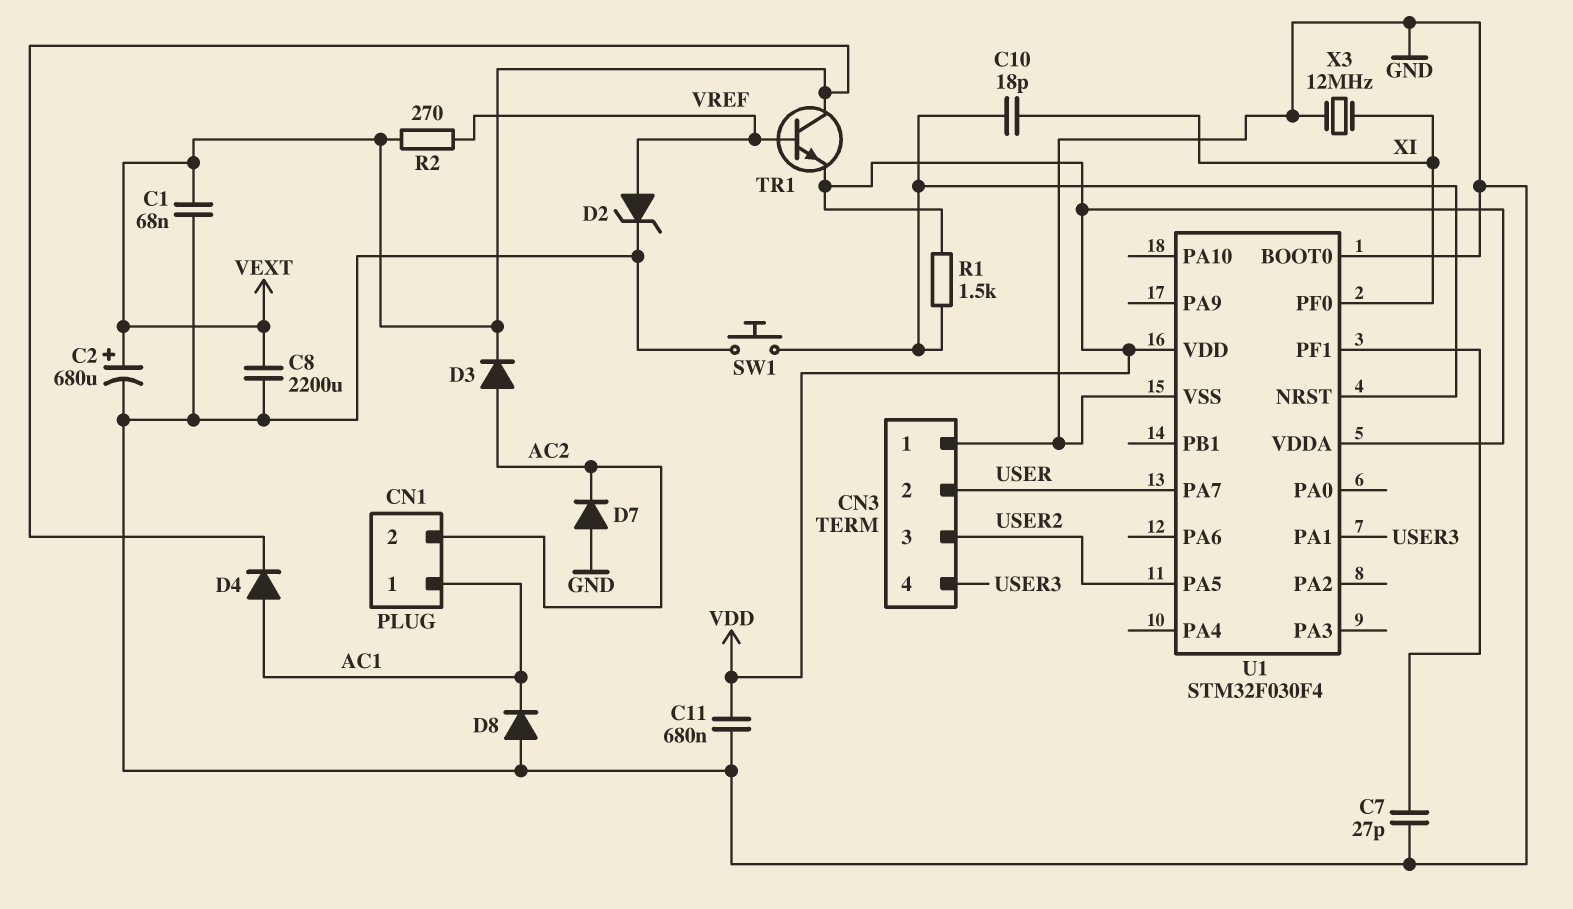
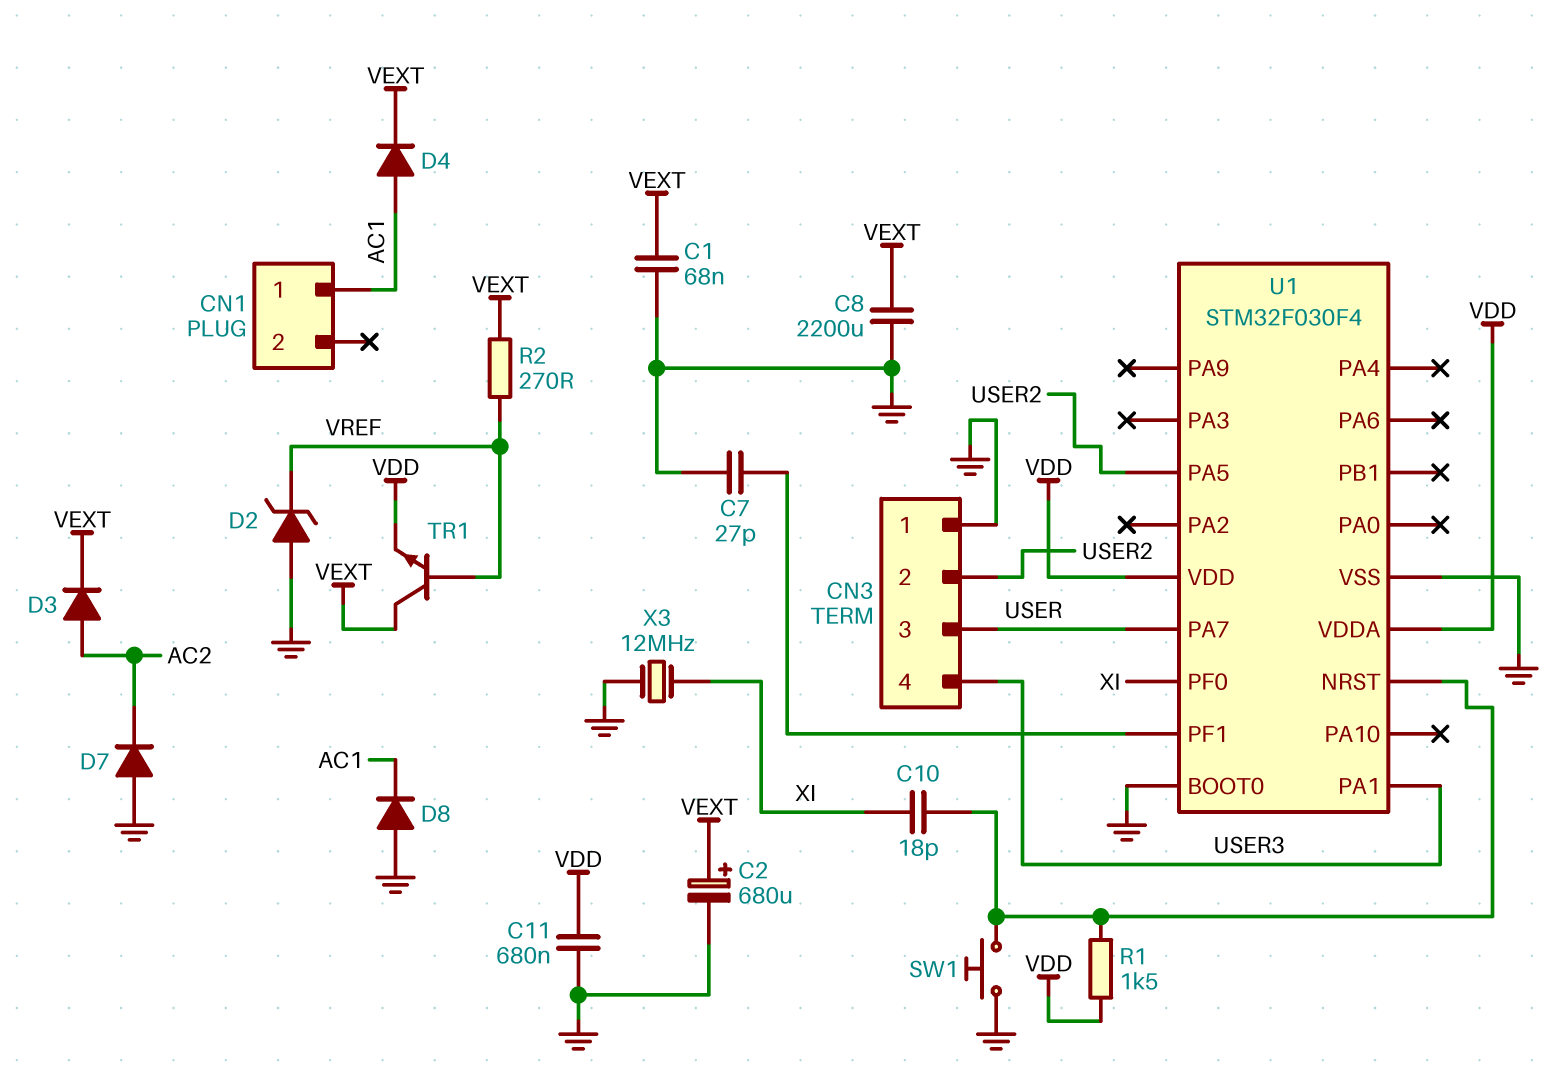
CN1 pin 2: AC2 -> none
CN3 pin 2: USER -> USER2
CN3 pin 3: USER2 -> USER
D2: zener (A VREF, K GND) -> zener (A GND, K VREF)

